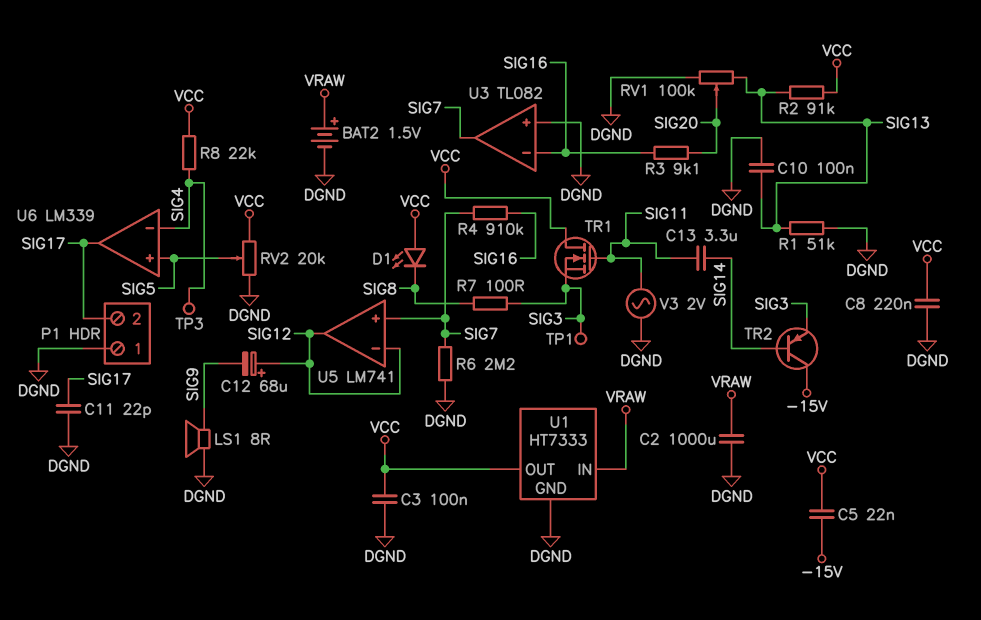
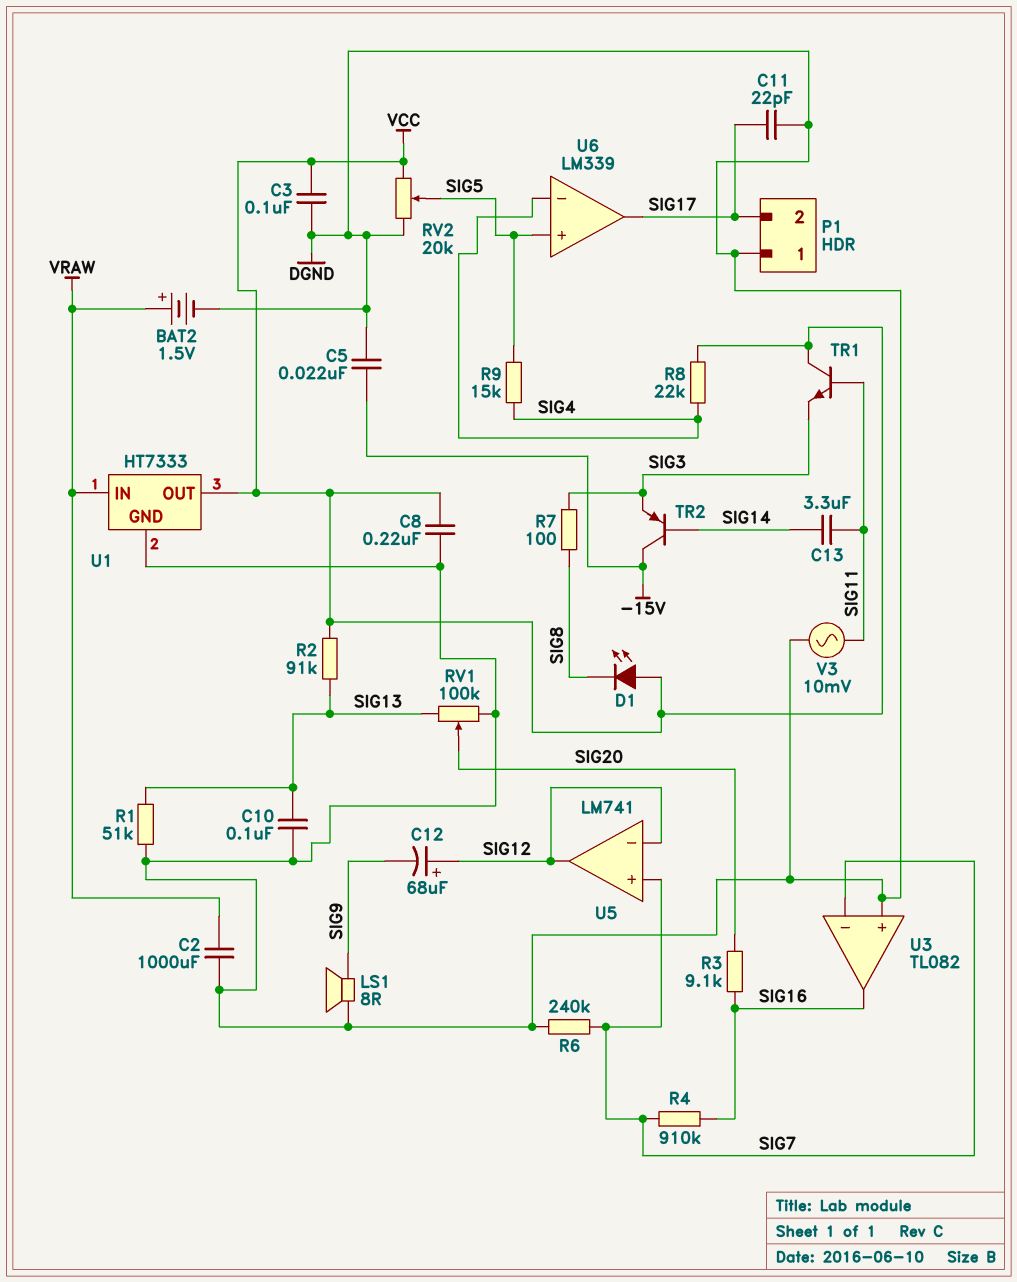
C5: 22nF (-15V, VCC) -> 22nF (-15V, DGND)
R6: 2.2M (DGND, SIG7) -> 240k (DGND, SIG7)
R9: none -> 15k (SIG4, SIG5)
TP1: test point (SIG3) -> none
TP3: test point (SIG4) -> none
TR1: NMOS (G SIG11, D VCC, S SIG3) -> NPN (B SIG11, C VCC, E SIG3)
U3 pin in-: SIG16 -> SIG7
U3 pin out: SIG7 -> SIG16
V3: AC 2V (DGND, SIG11) -> AC 10mV (DGND, SIG11)

